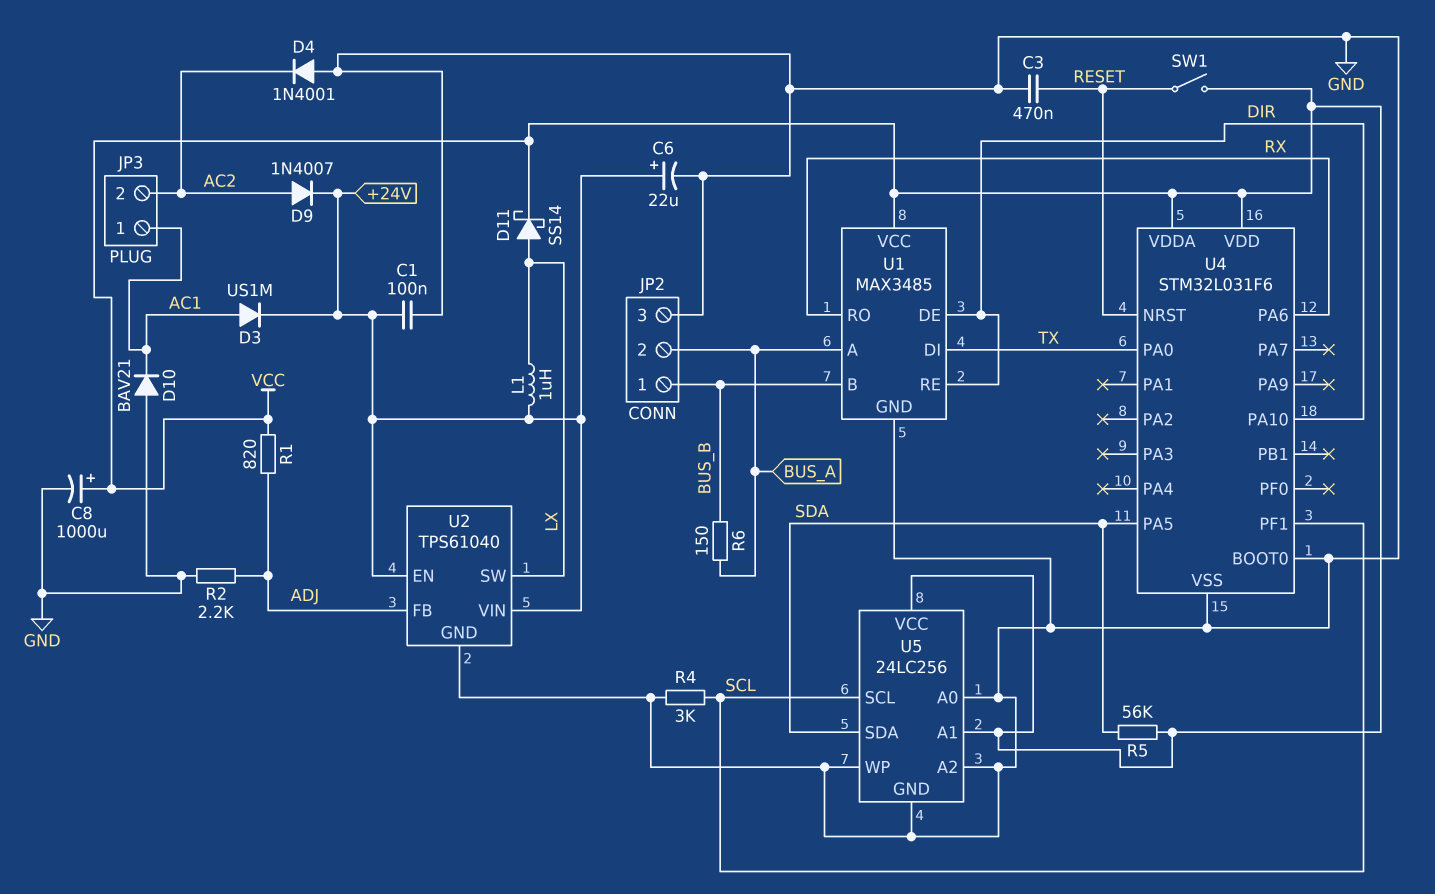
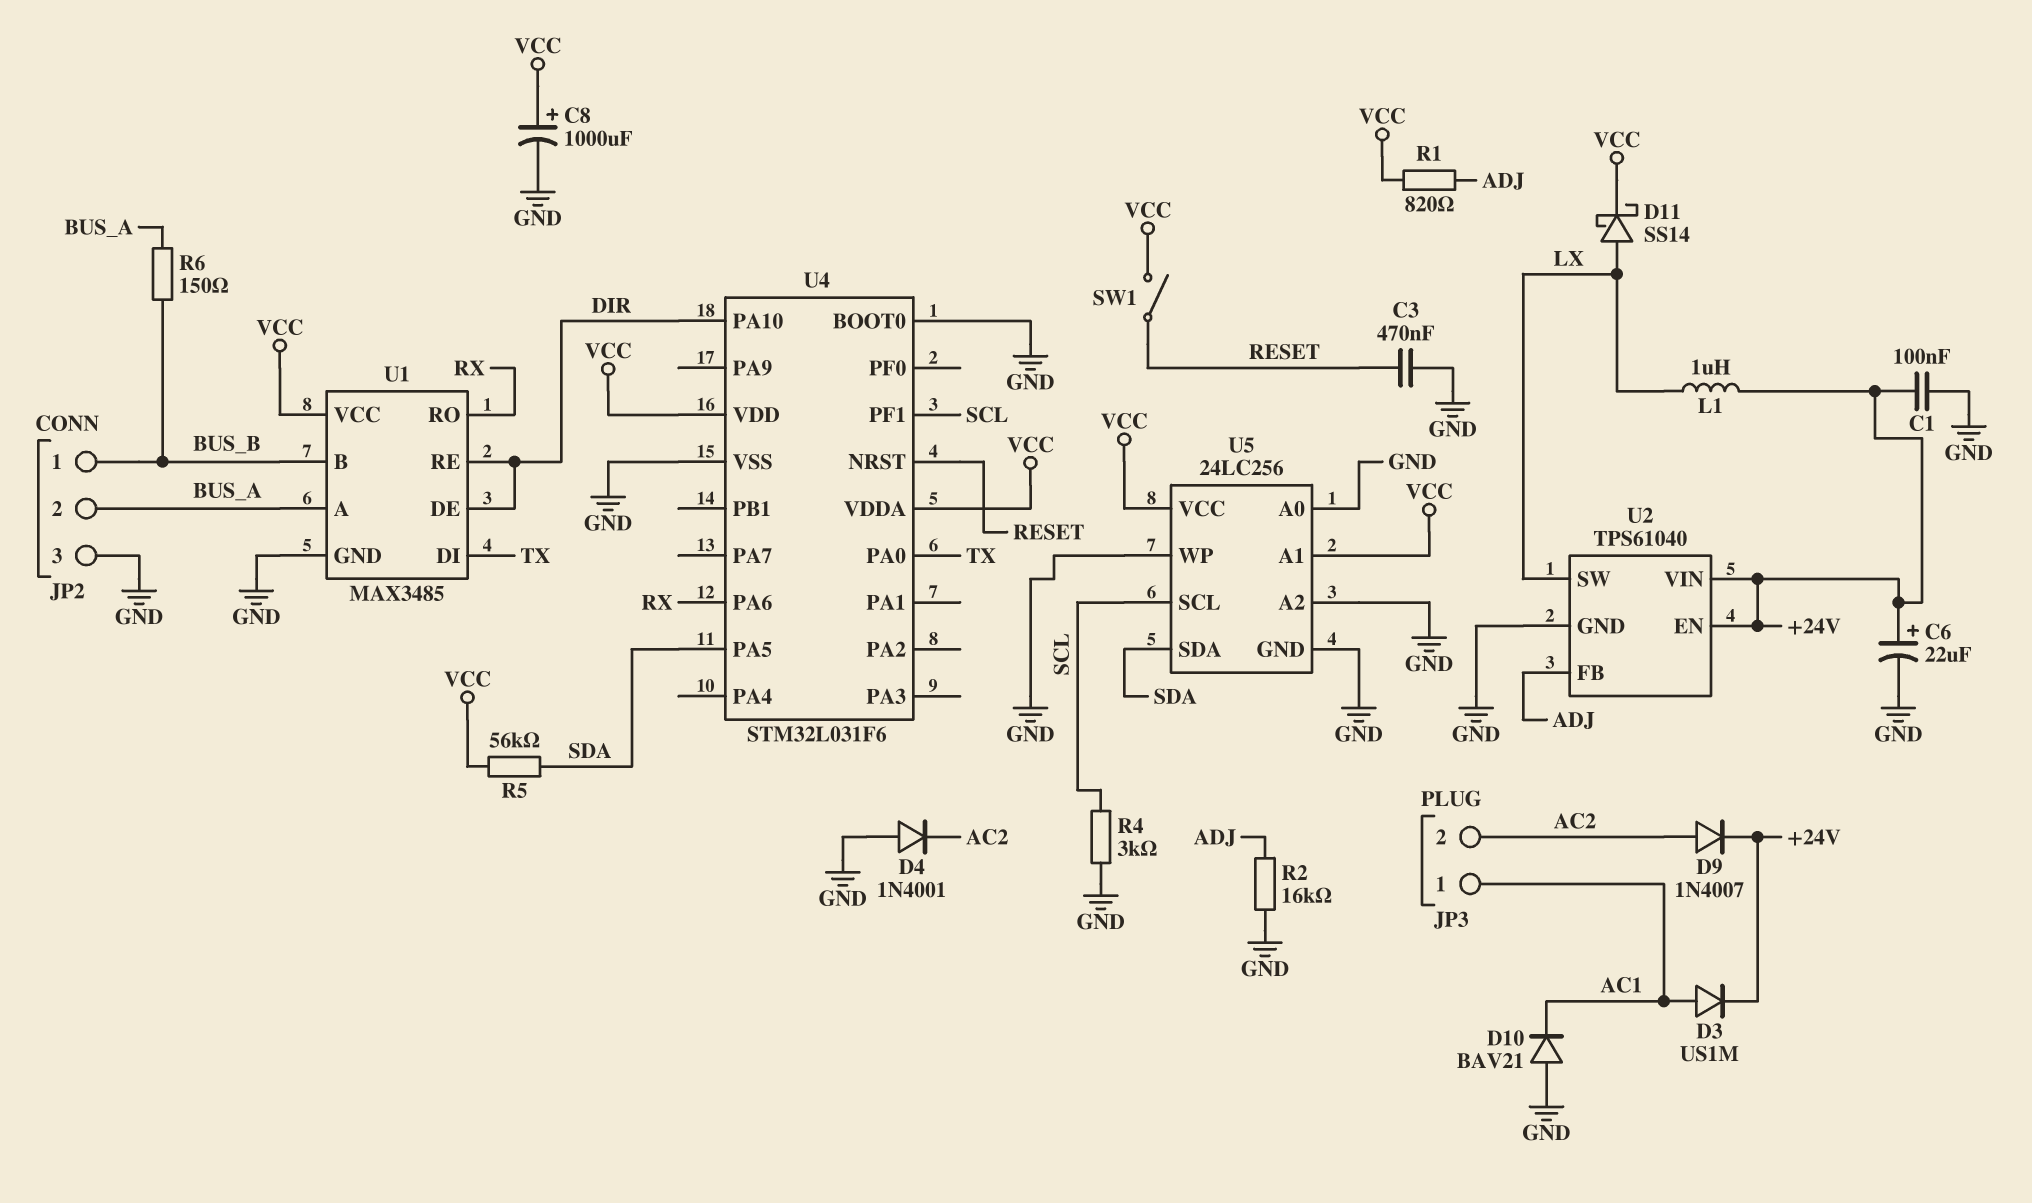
R2: 2.2k (ADJ, GND) -> 16k (ADJ, GND)

